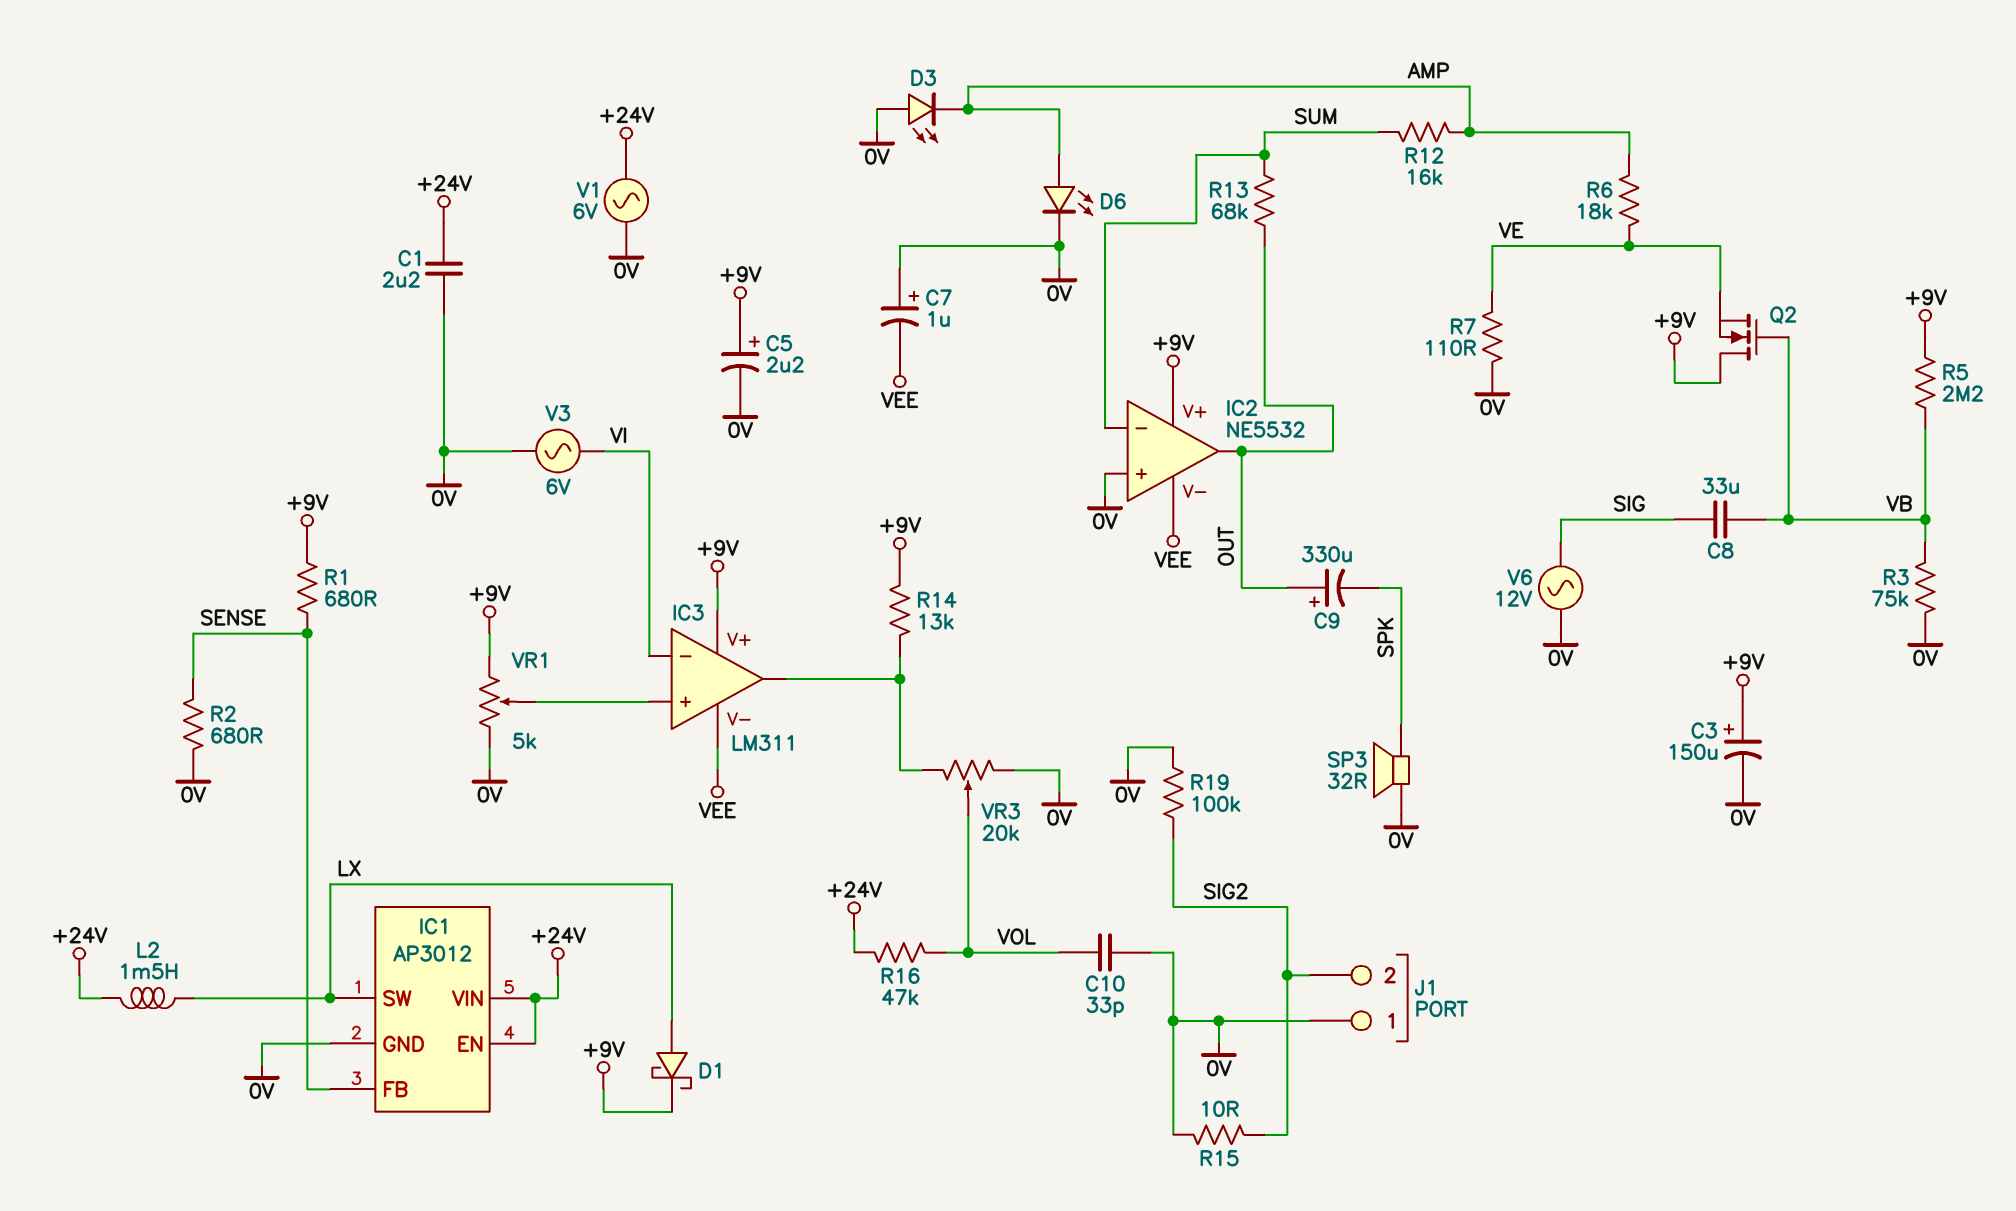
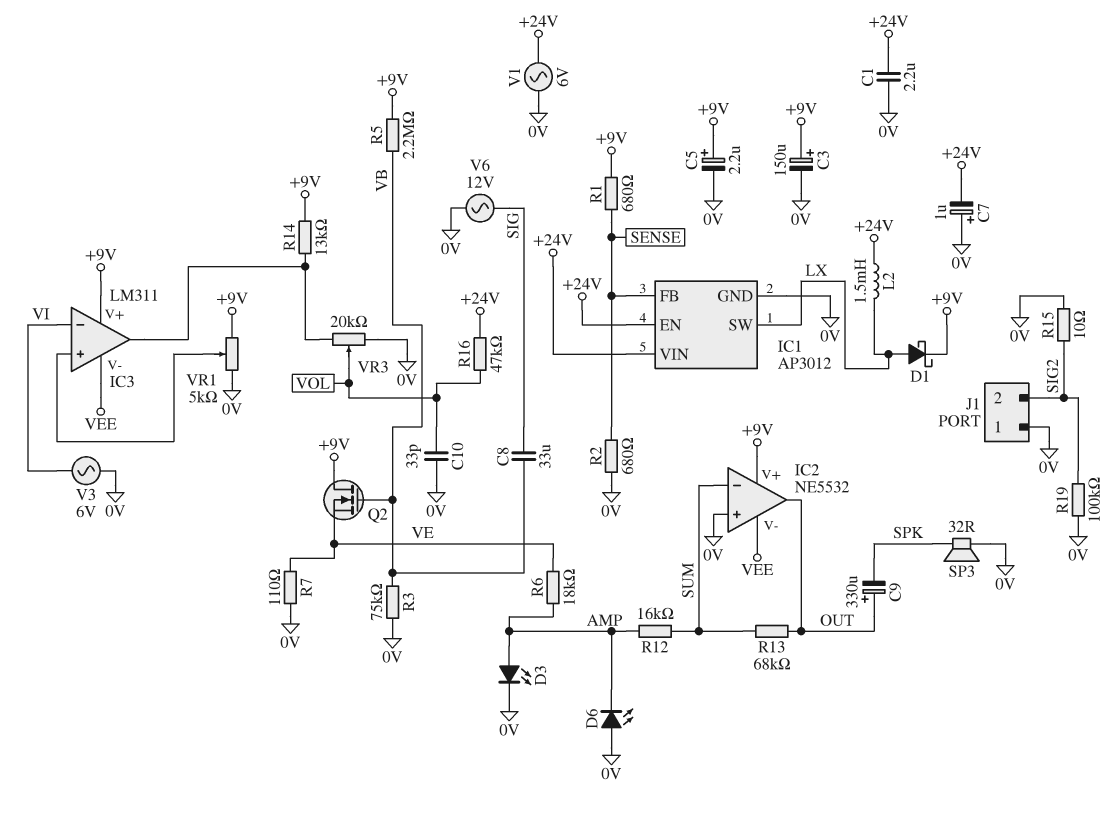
C7: 1uF (plus 0V, minus VEE) -> 1uF (plus 0V, minus +24V)
D3: LED (A 0V, K AMP) -> LED (A AMP, K 0V)
D6: LED (A AMP, K 0V) -> LED (A 0V, K AMP)

